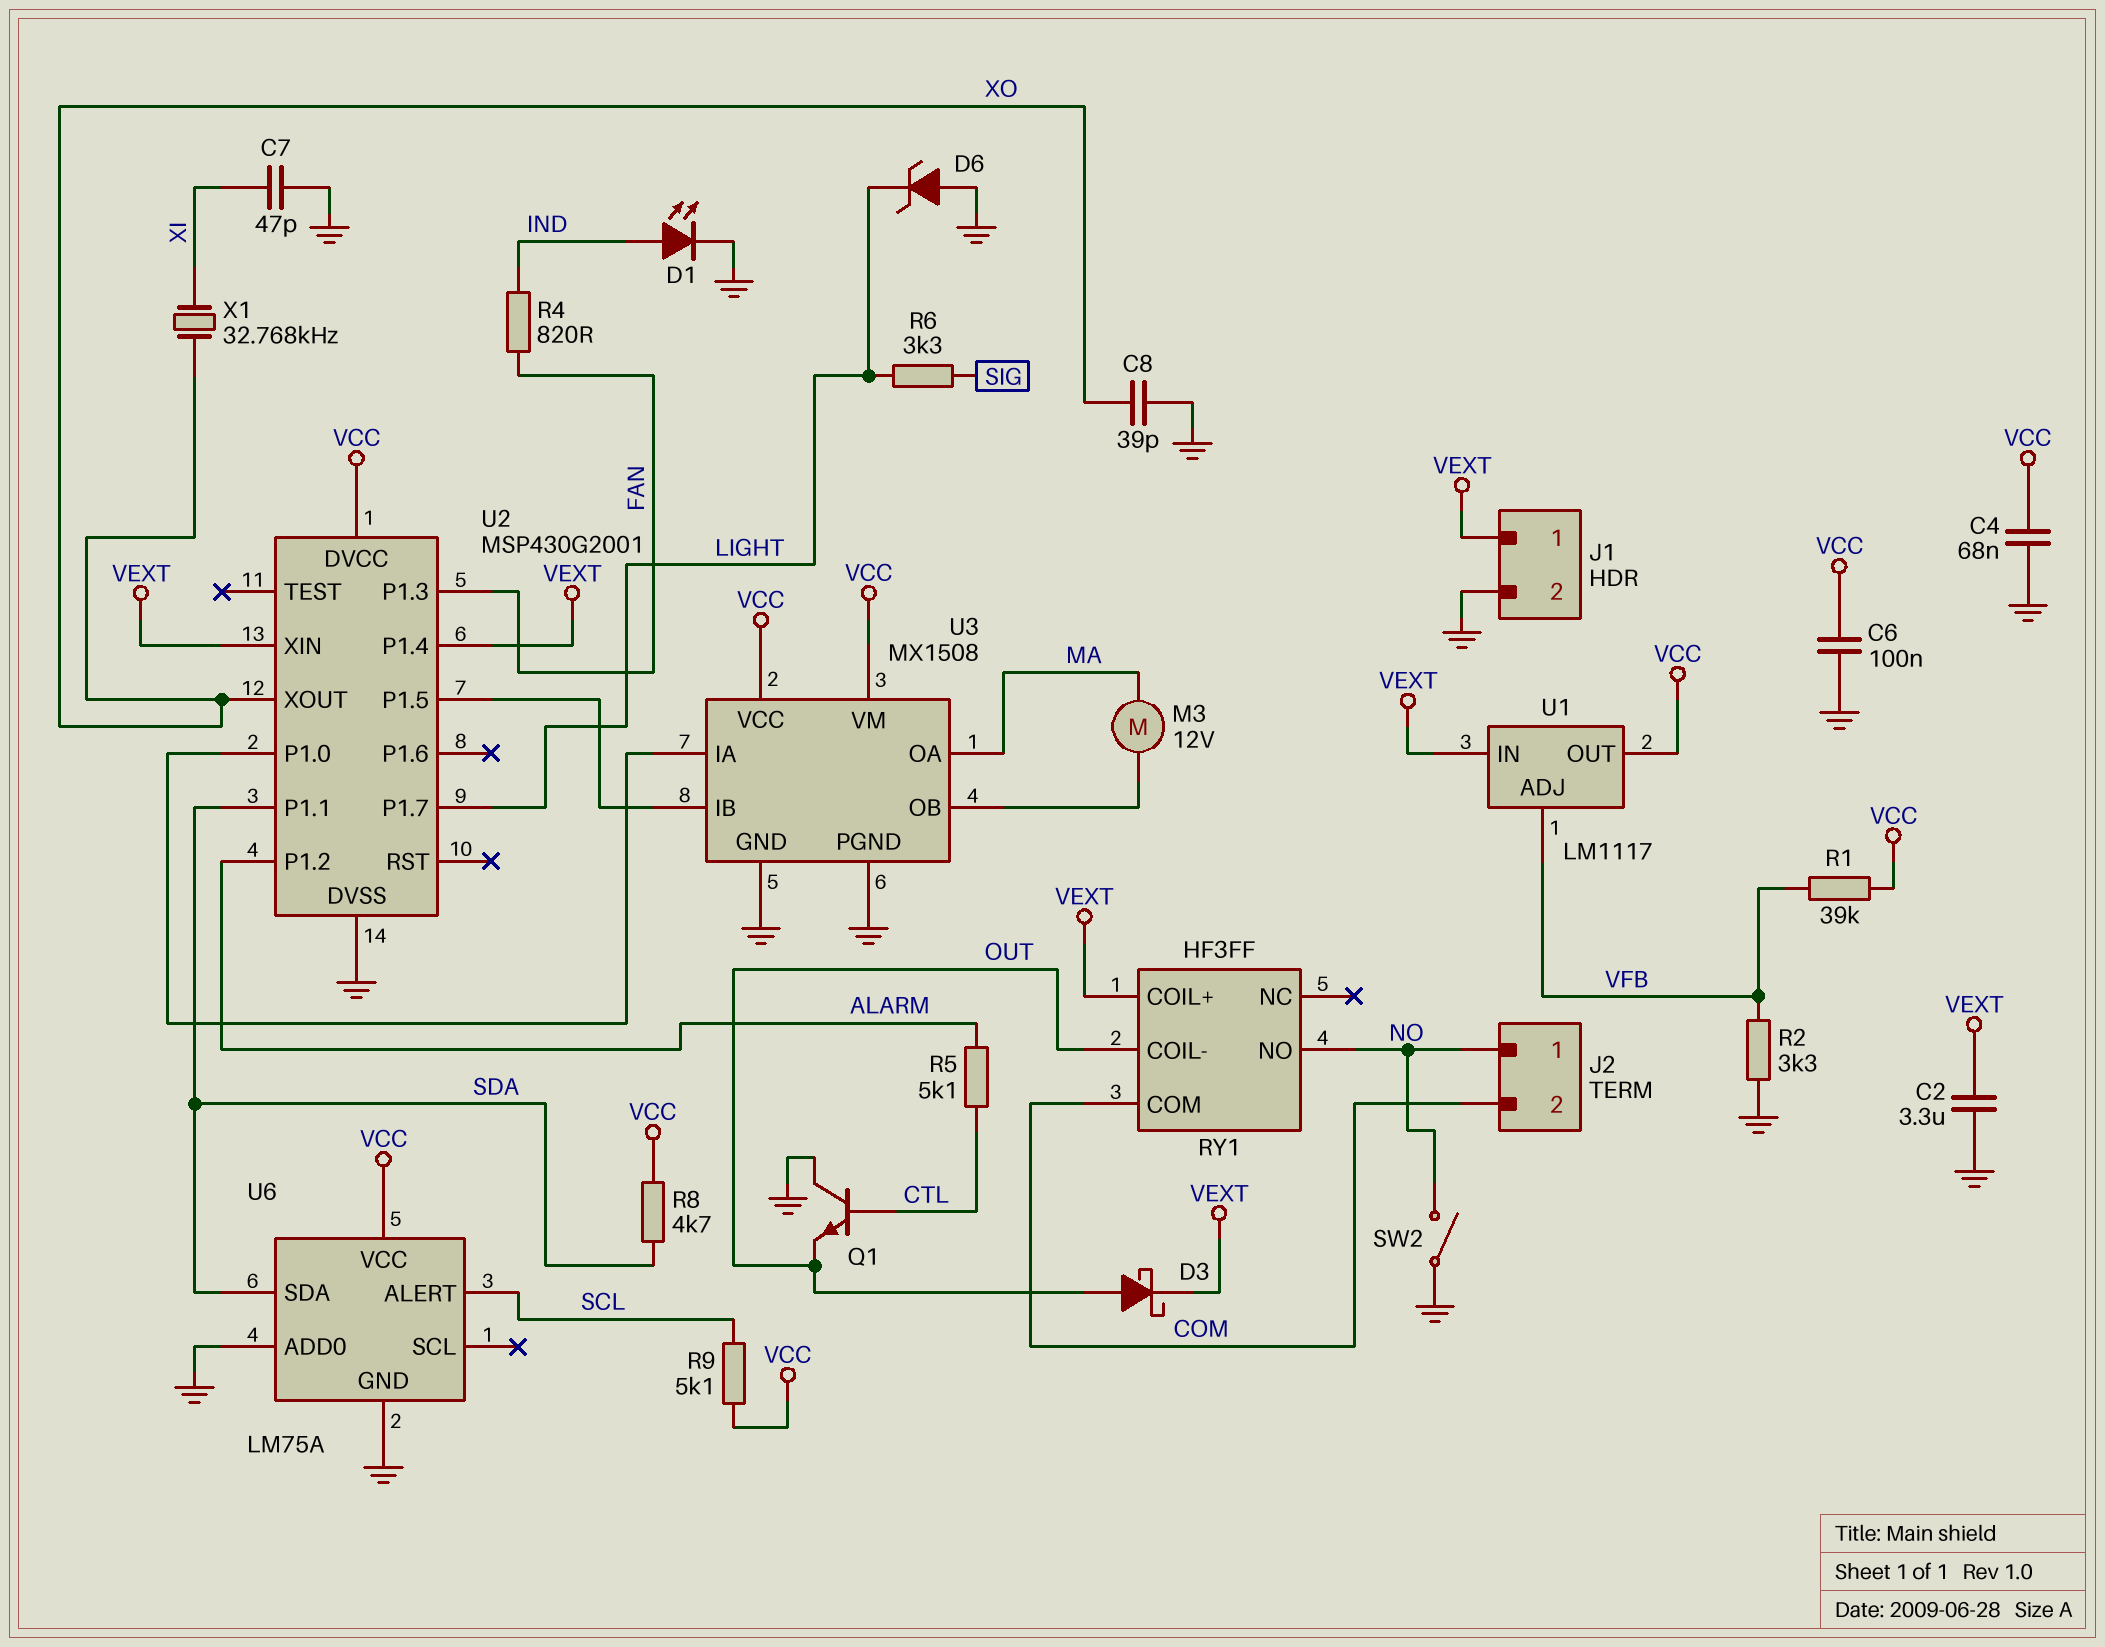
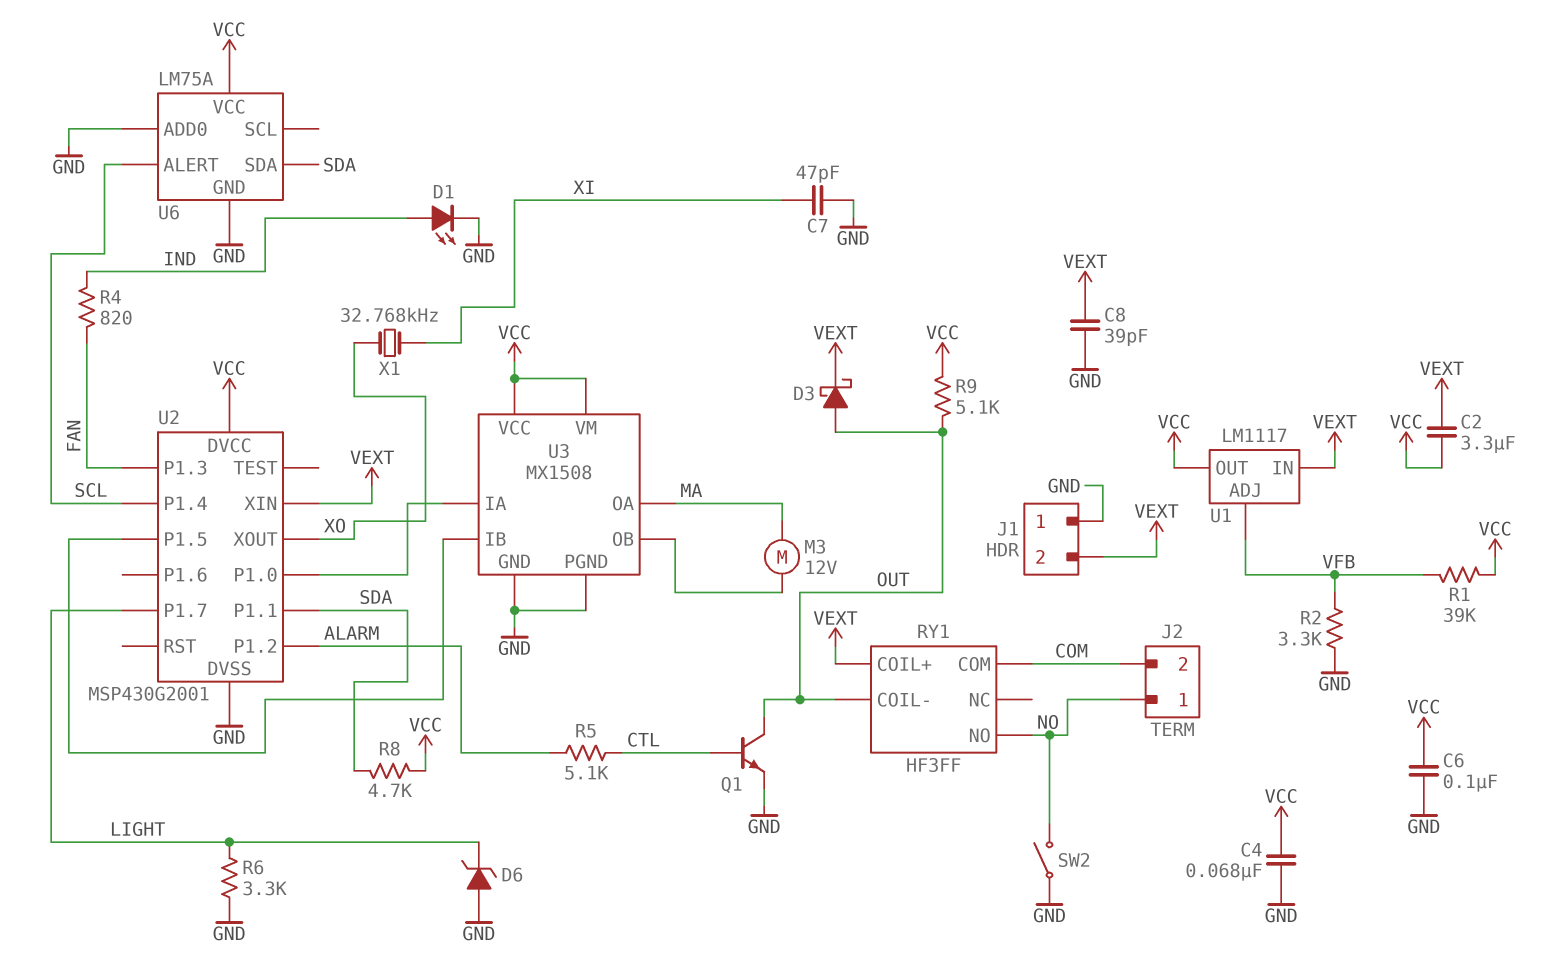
C2: 3.3uF (GND, VEXT) -> 3.3uF (VCC, VEXT)
C8: 39pF (GND, XO) -> 39pF (GND, VEXT)
J1 pin 1: VEXT -> GND
J1 pin 2: GND -> VEXT
Q1: NPN (B CTL, C GND, E OUT) -> NPN (B CTL, C OUT, E GND)
R6: 3.3k (LIGHT, SIG) -> 3.3k (GND, LIGHT)
R9: 5.1k (SCL, VCC) -> 5.1k (OUT, VCC)
U2 pin P1.4: VEXT -> SCL

